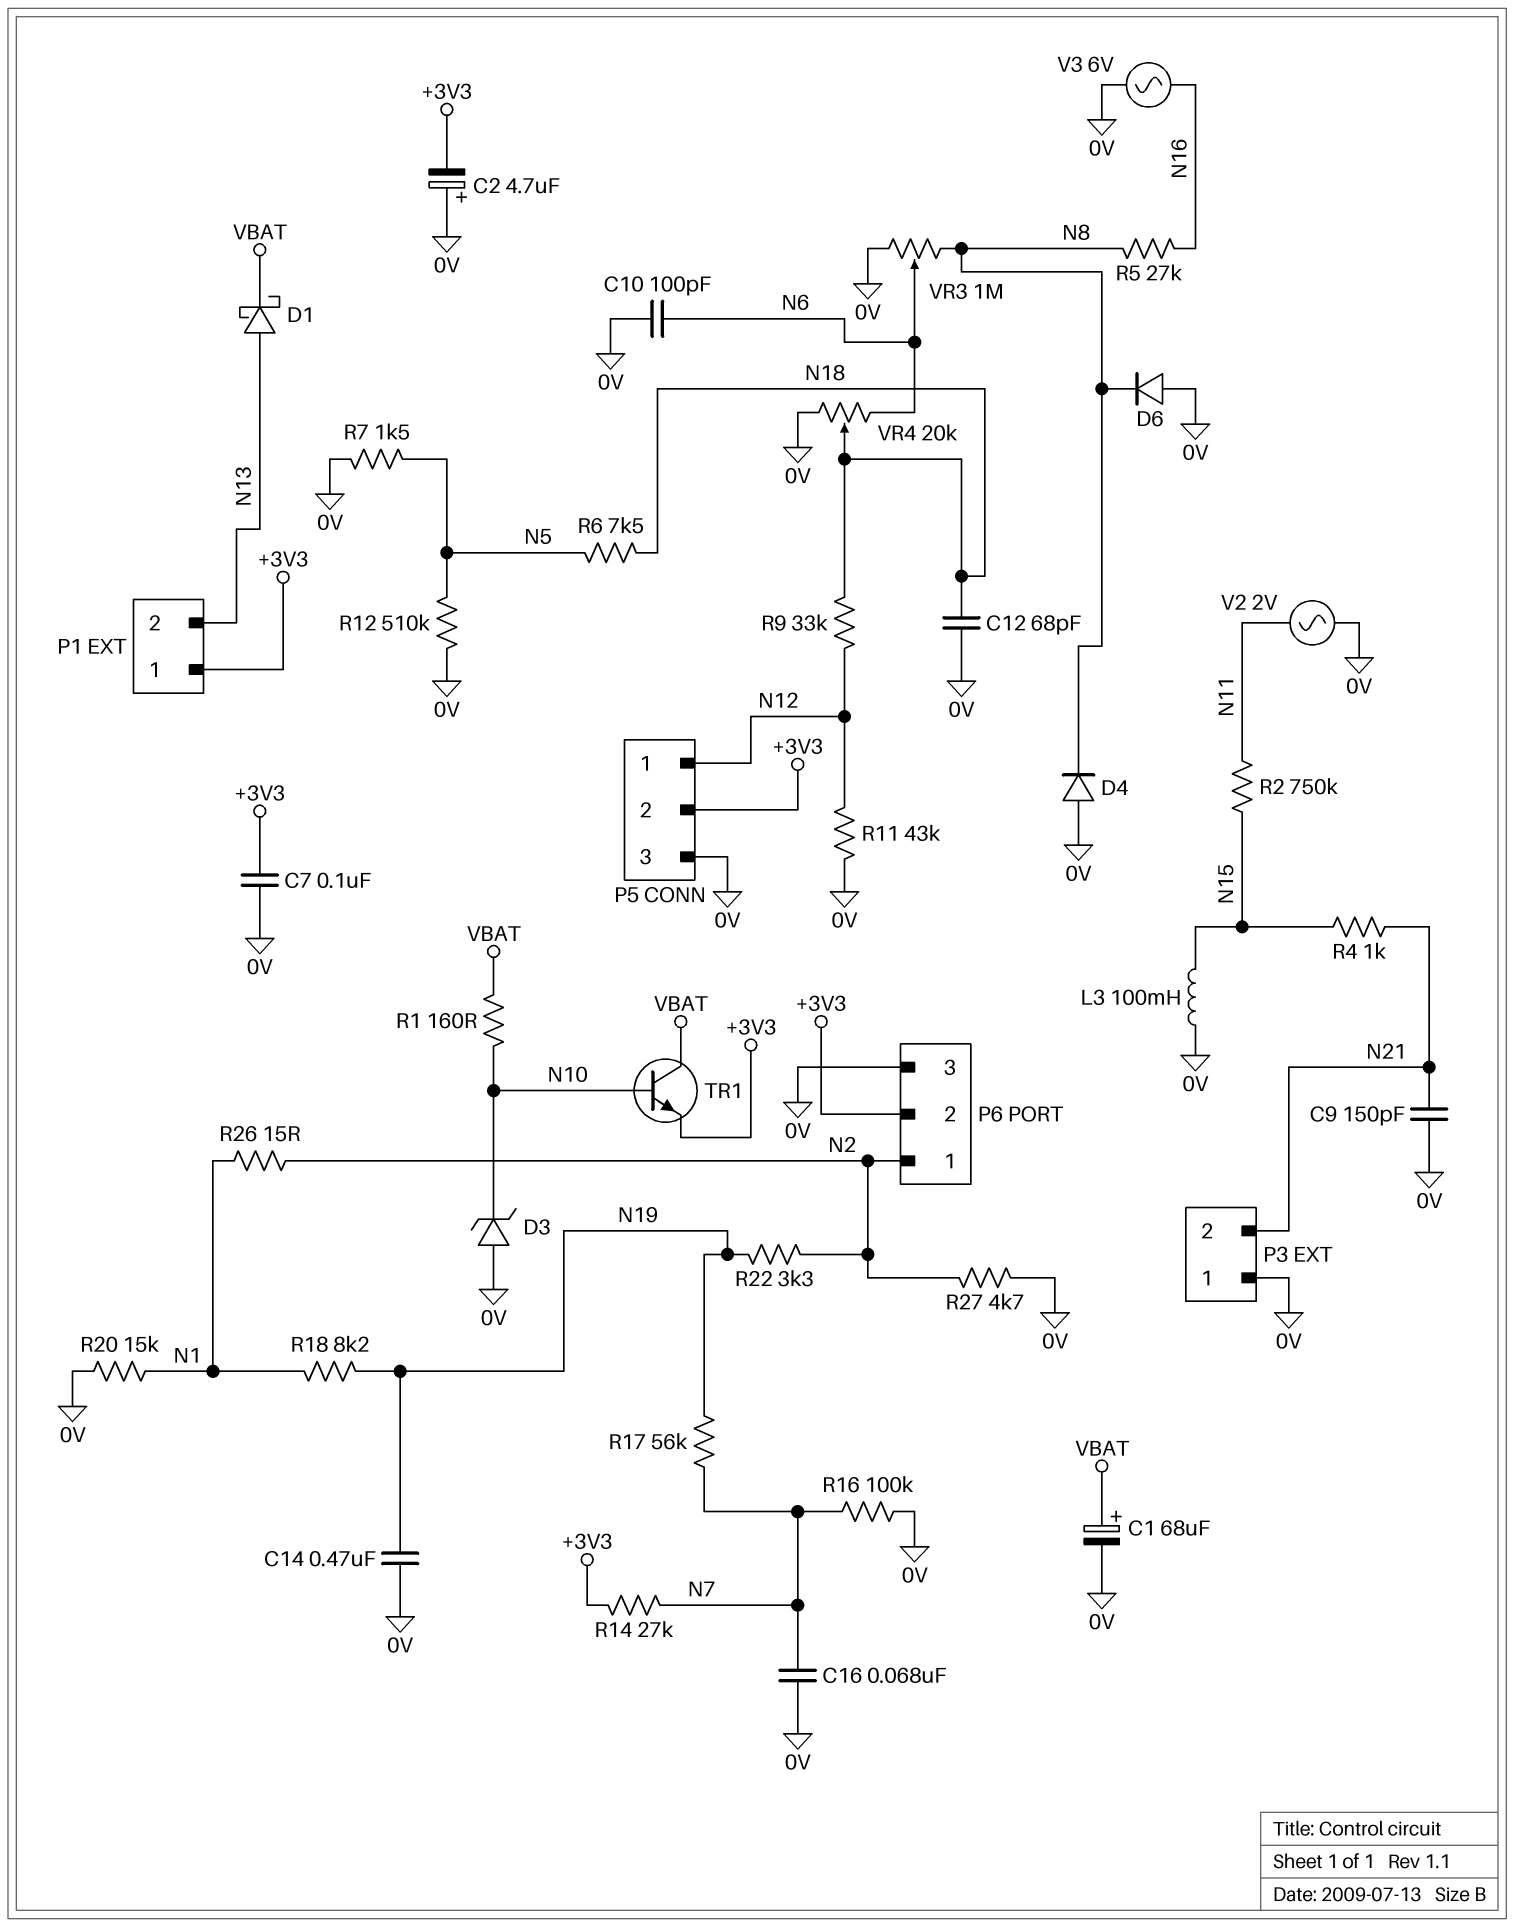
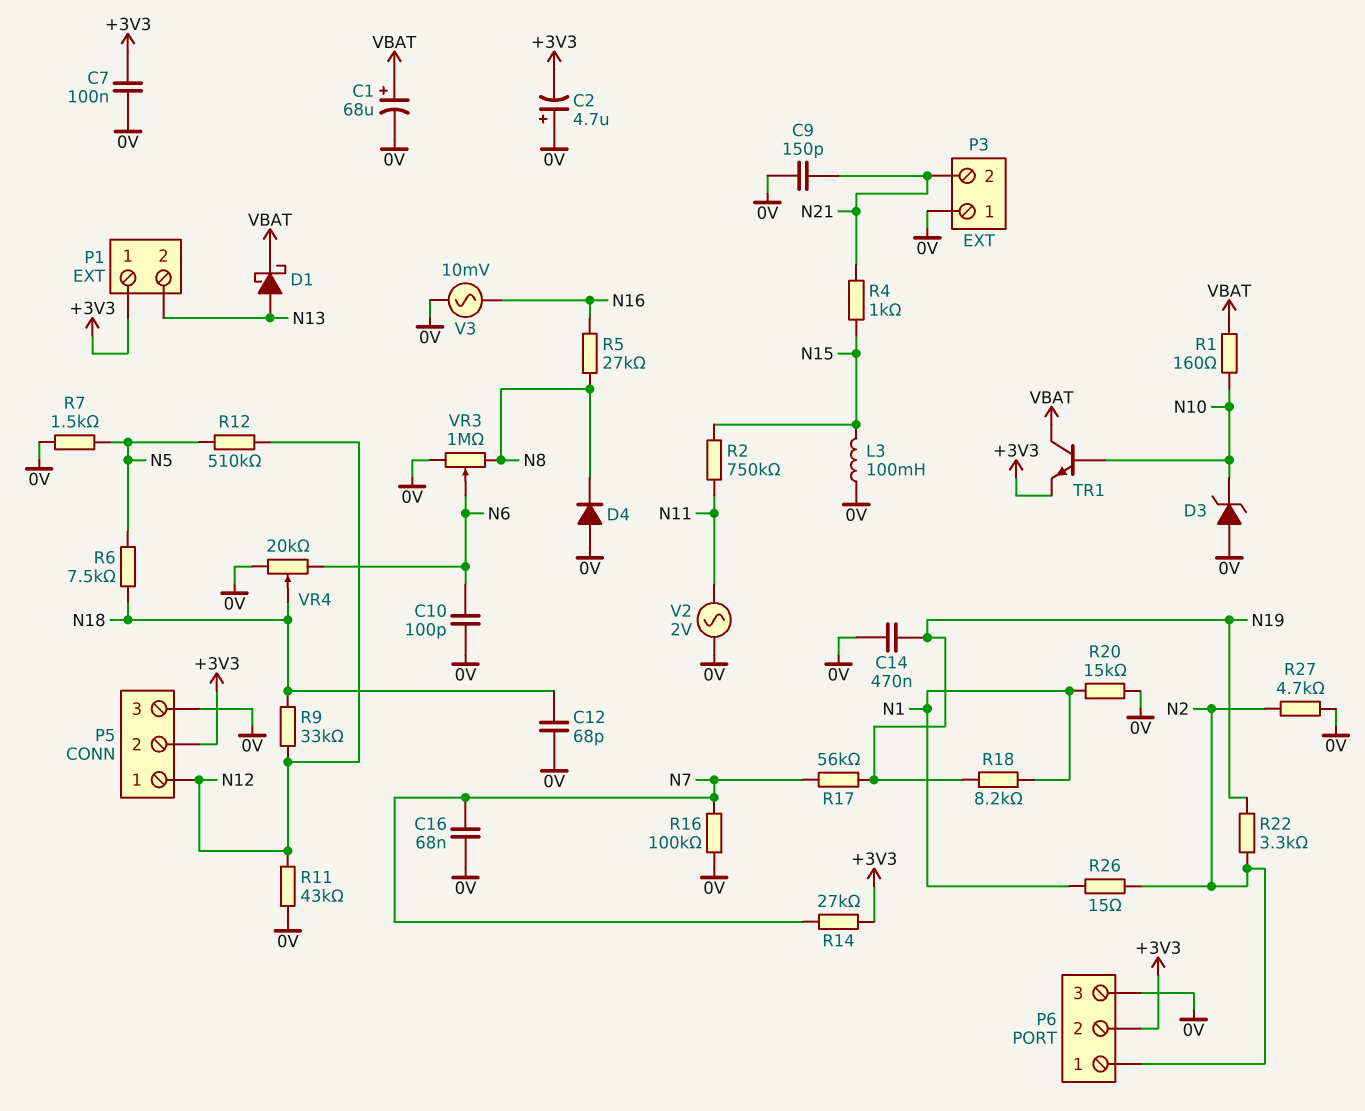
D6: diode (A 0V, K N8) -> none
R12: 510k (0V, N5) -> 510k (N5, N12)
V3: AC 6V (0V, N16) -> AC 10mV (0V, N16)

